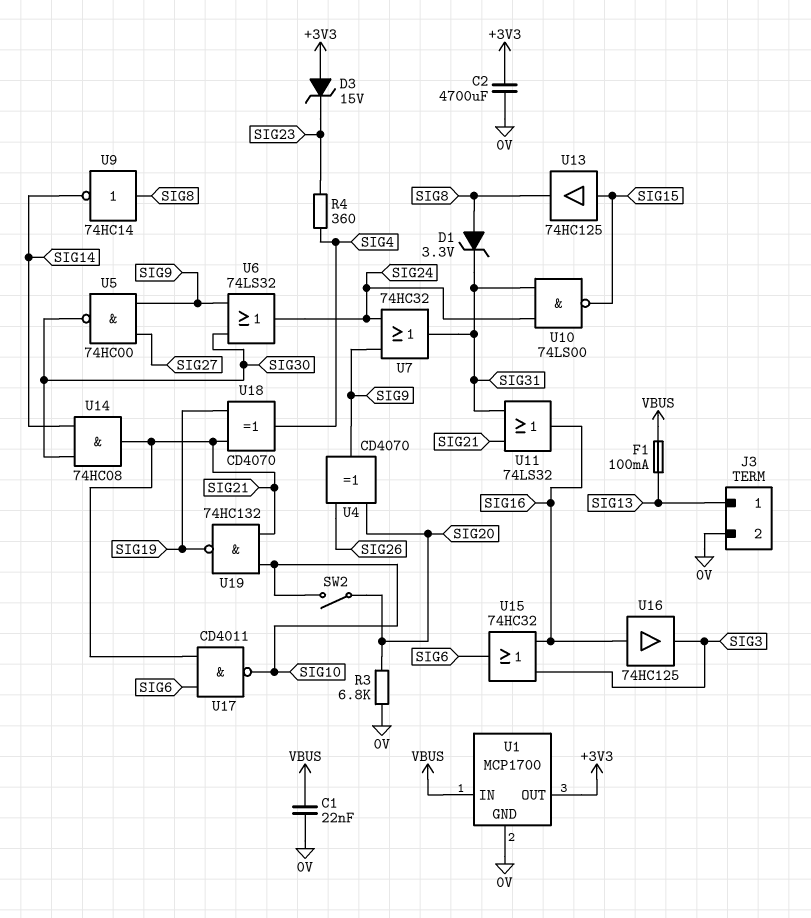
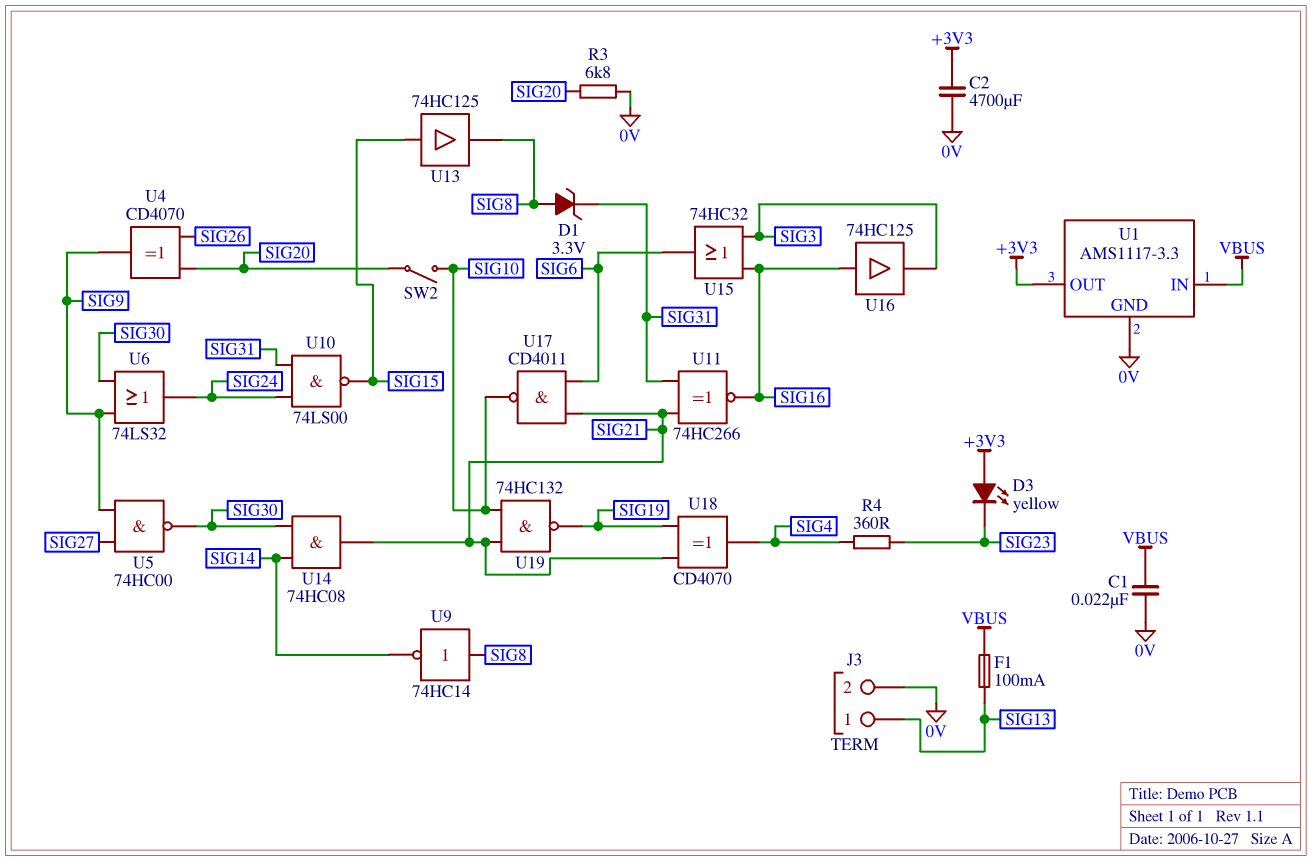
D3: zener 15V (A +3V3, K SIG23) -> LED yellow (A +3V3, K SIG23)
U1: MCP1700 -> AMS1117-3.3
U7: OR 74HC32 (in SIG9, in SIG24, out SIG31) -> none
U11: OR 74LS32 (in SIG21, in SIG31, out SIG16) -> XNOR 74HC266 (in SIG21, in SIG31, out SIG16)

